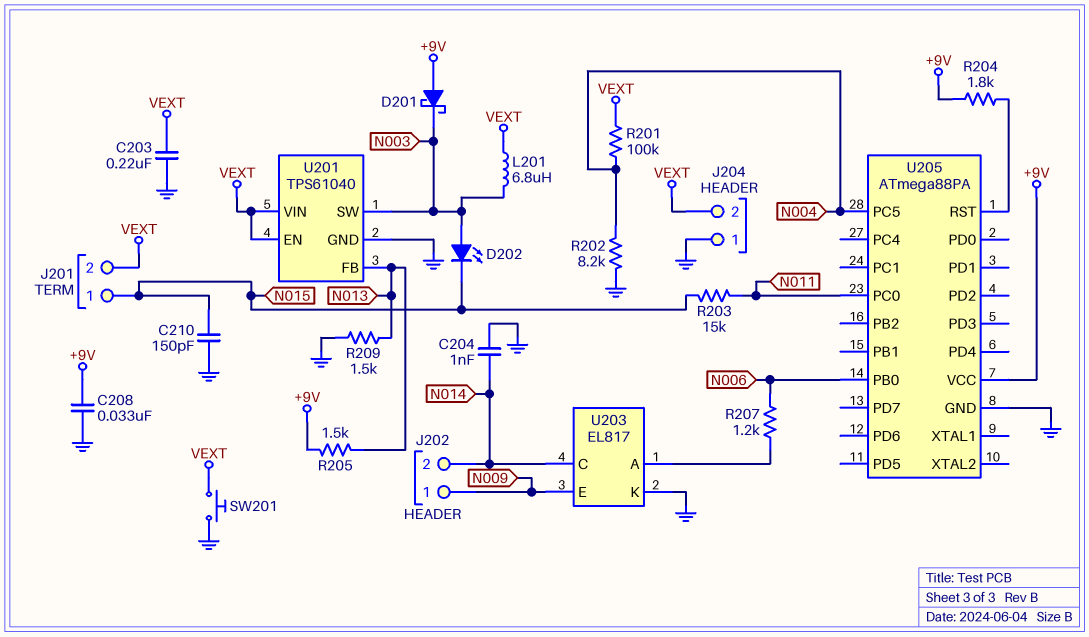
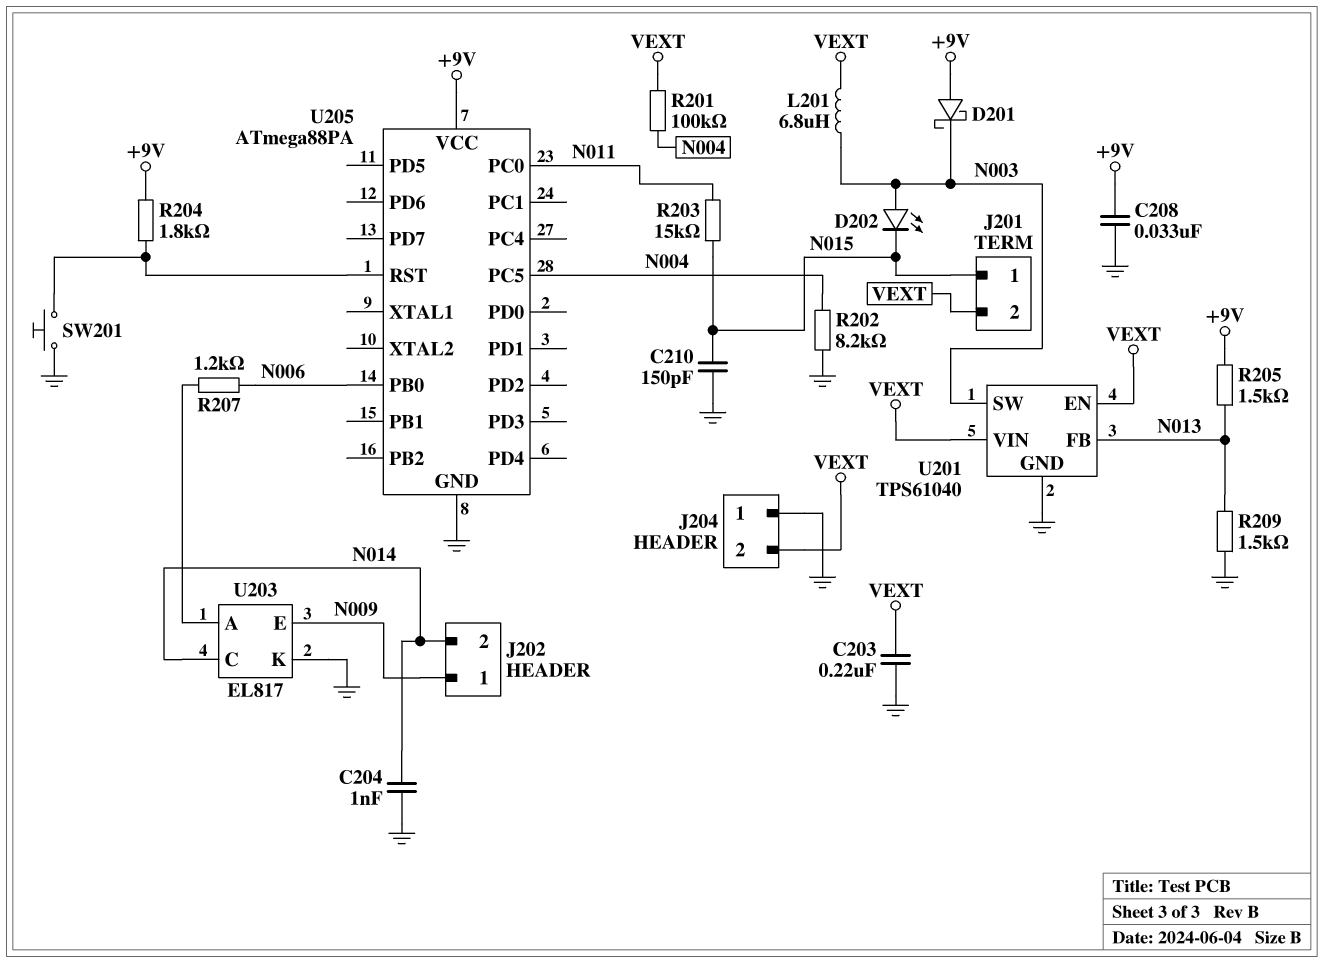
SW201: button (GND, VEXT) -> button (GND, U205/RST)

